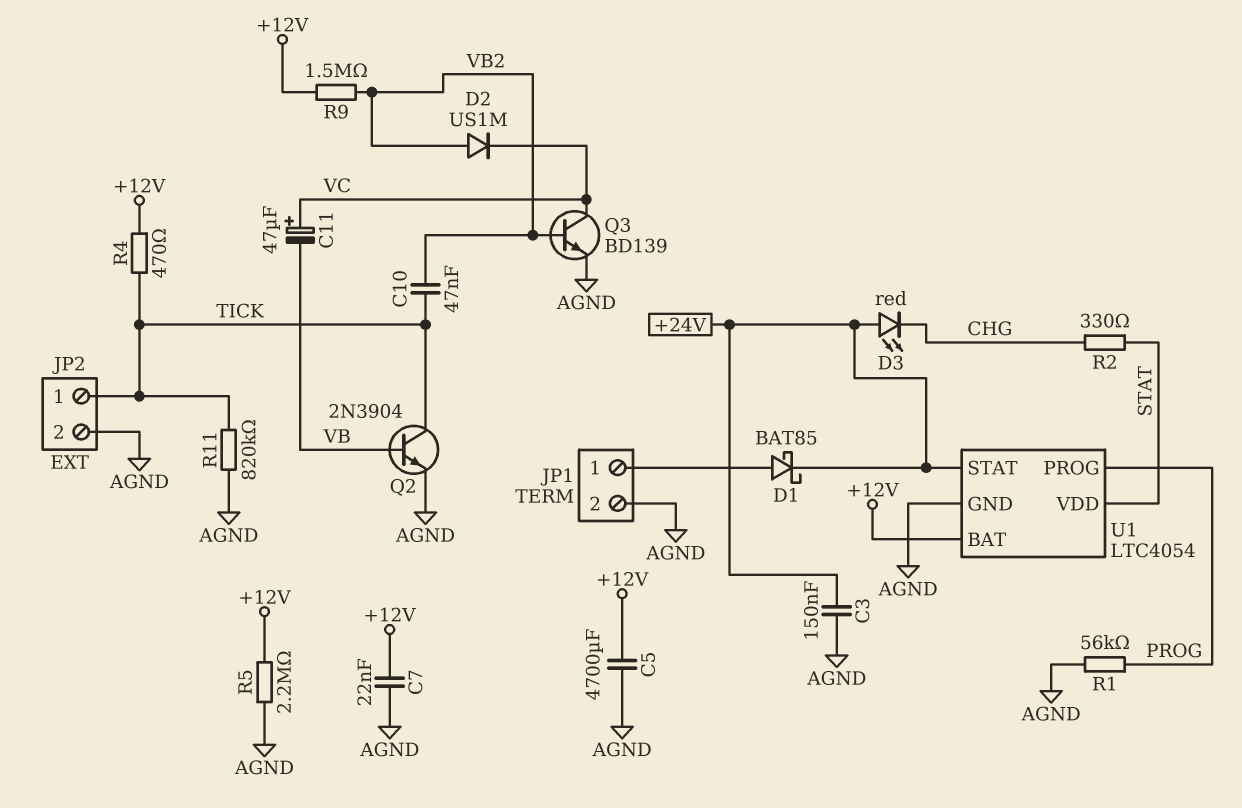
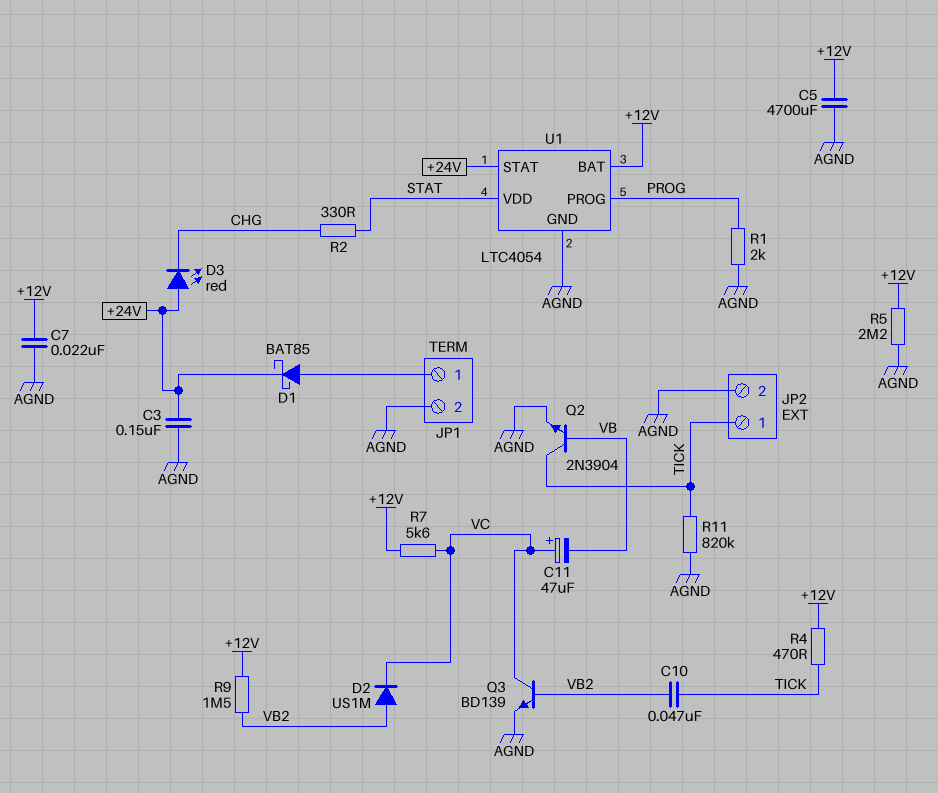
R1: 56k (AGND, PROG) -> 2k (AGND, PROG)
R7: none -> 5.6k (+12V, VC)

